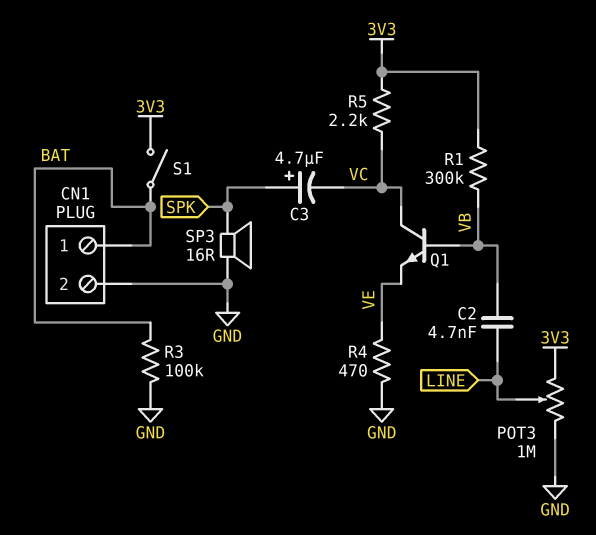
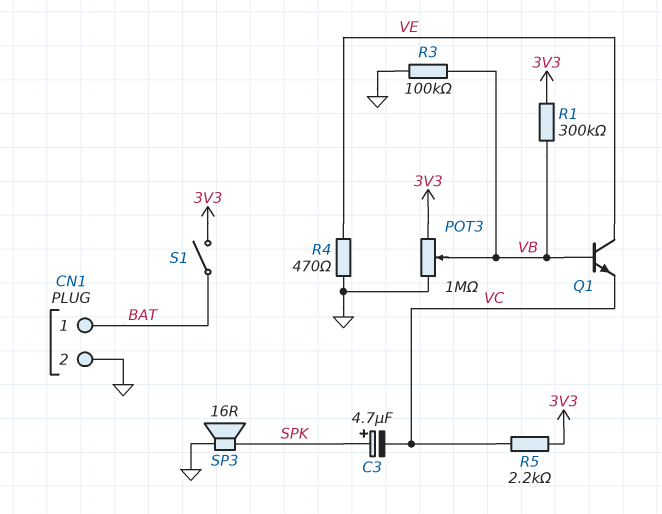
C2: 4.7nF (LINE, VB) -> none
POT3: 1M (3V3, GND, wiper LINE) -> 1M (3V3, GND, wiper VB)
Q1: NPN (B VB, C VC, E VE) -> NPN (B VB, C VE, E VC)
R3: 100k (BAT, GND) -> 100k (GND, VB)

